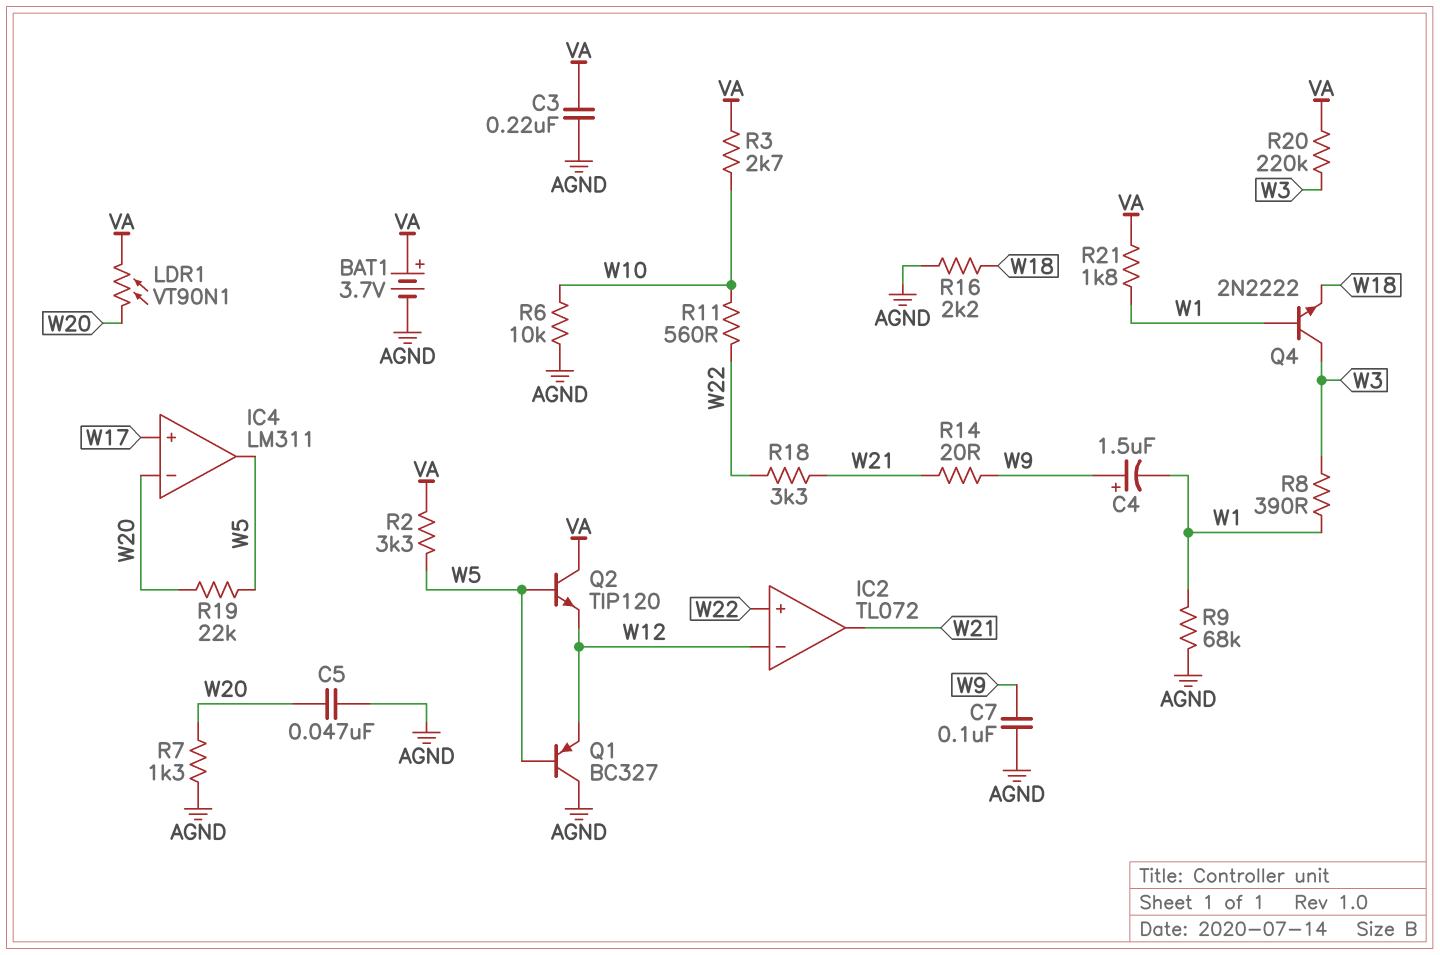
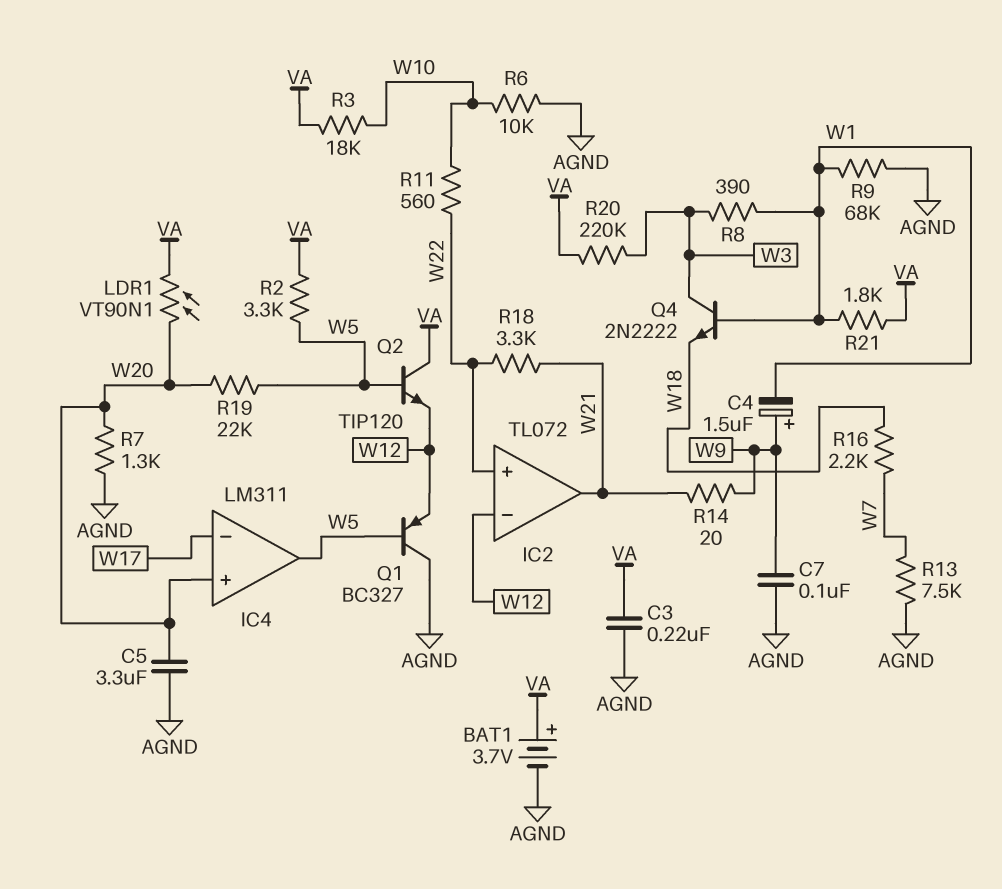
C5: 47nF (AGND, W20) -> 3.3uF (AGND, W20)
IC4 pin in+: W17 -> W20
IC4 pin in-: W20 -> W17
R3: 2.7k (VA, W10) -> 18k (VA, W10)
R13: none -> 7.5k (AGND, W7)
R16: 2.2k (AGND, W18) -> 2.2k (W7, W18)

